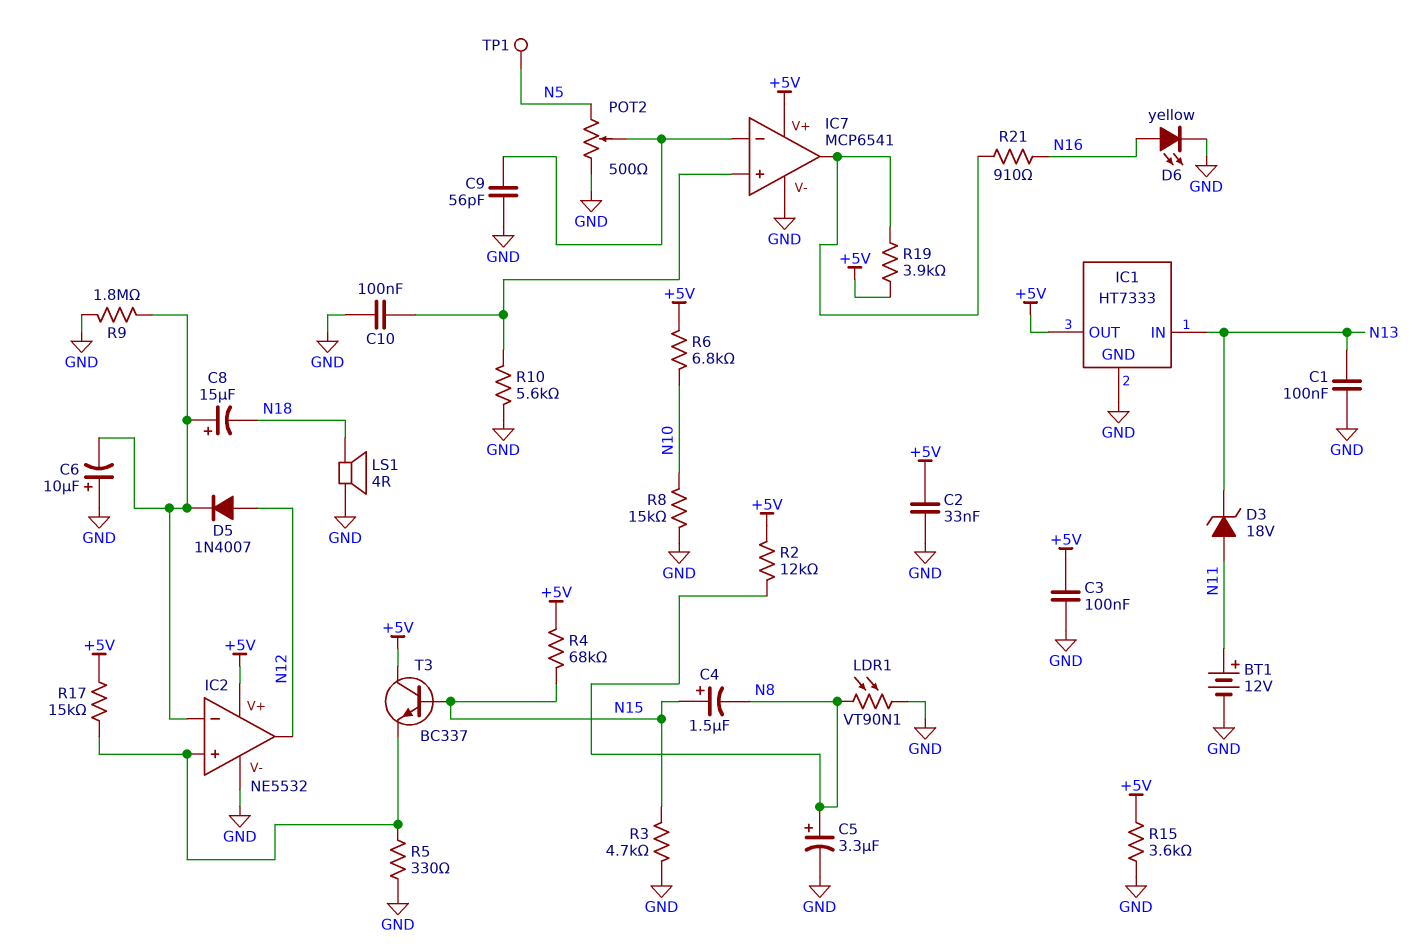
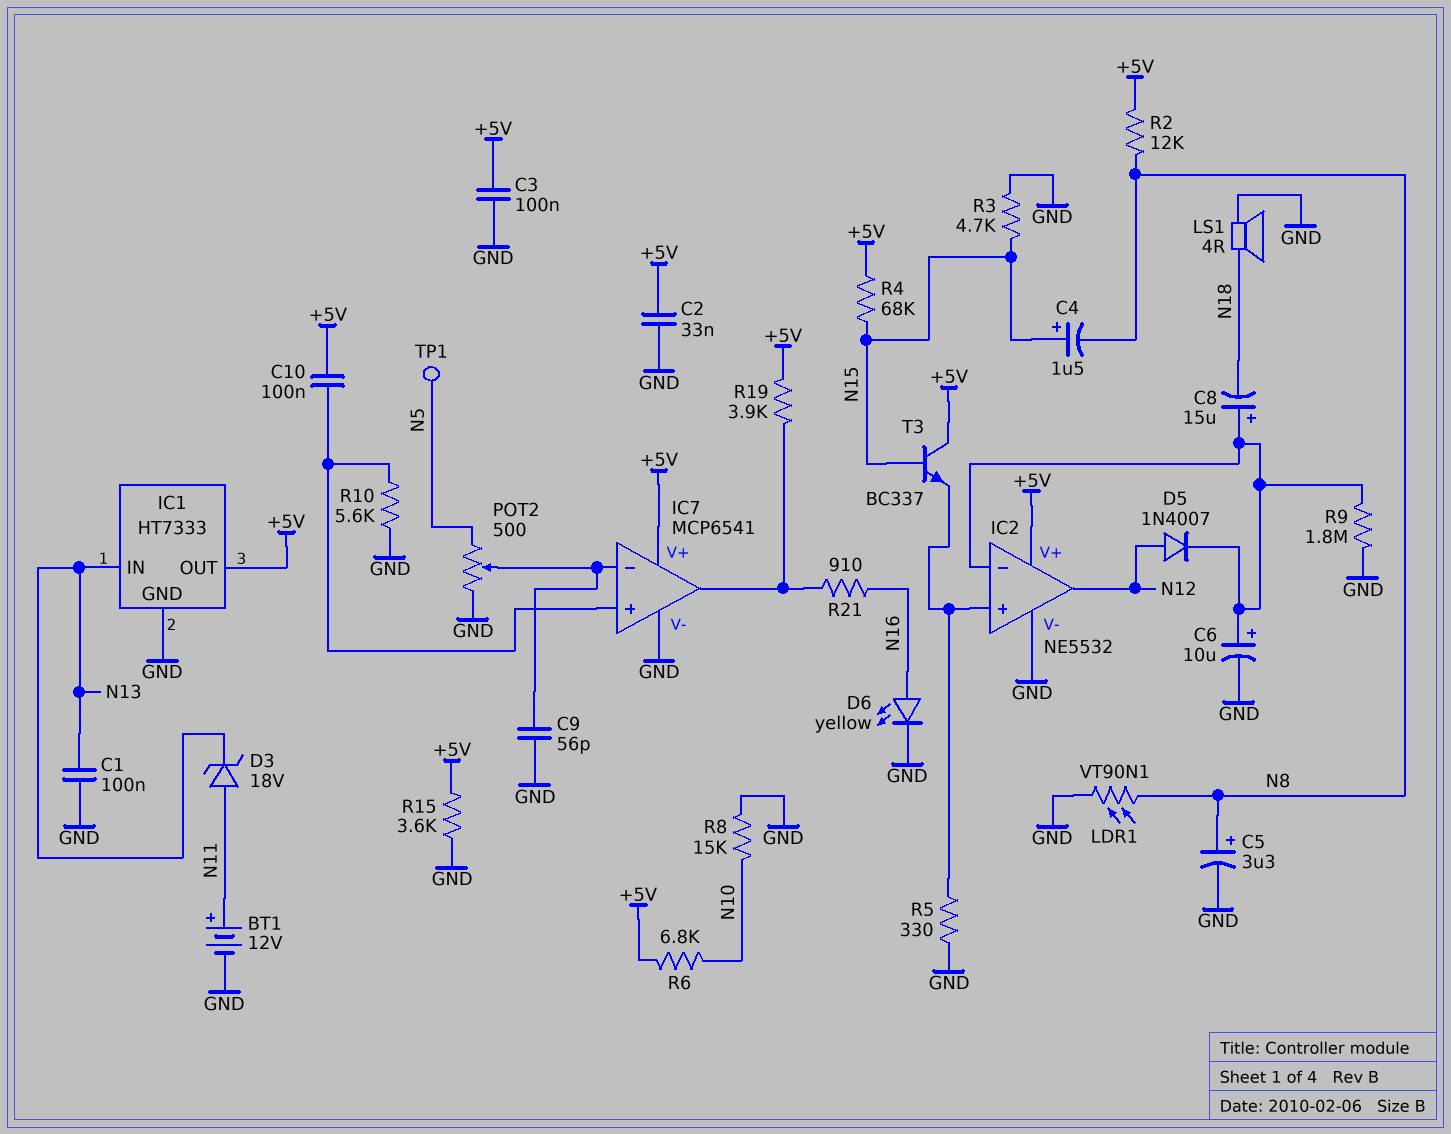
C6: 10uF (plus GND, minus IC2/in-) -> 10uF (plus IC2/in-, minus GND)
C10: 100nF (GND, IC7/in+) -> 100nF (+5V, IC7/in+)
R17: 15k (+5V, IC2/in+) -> none

